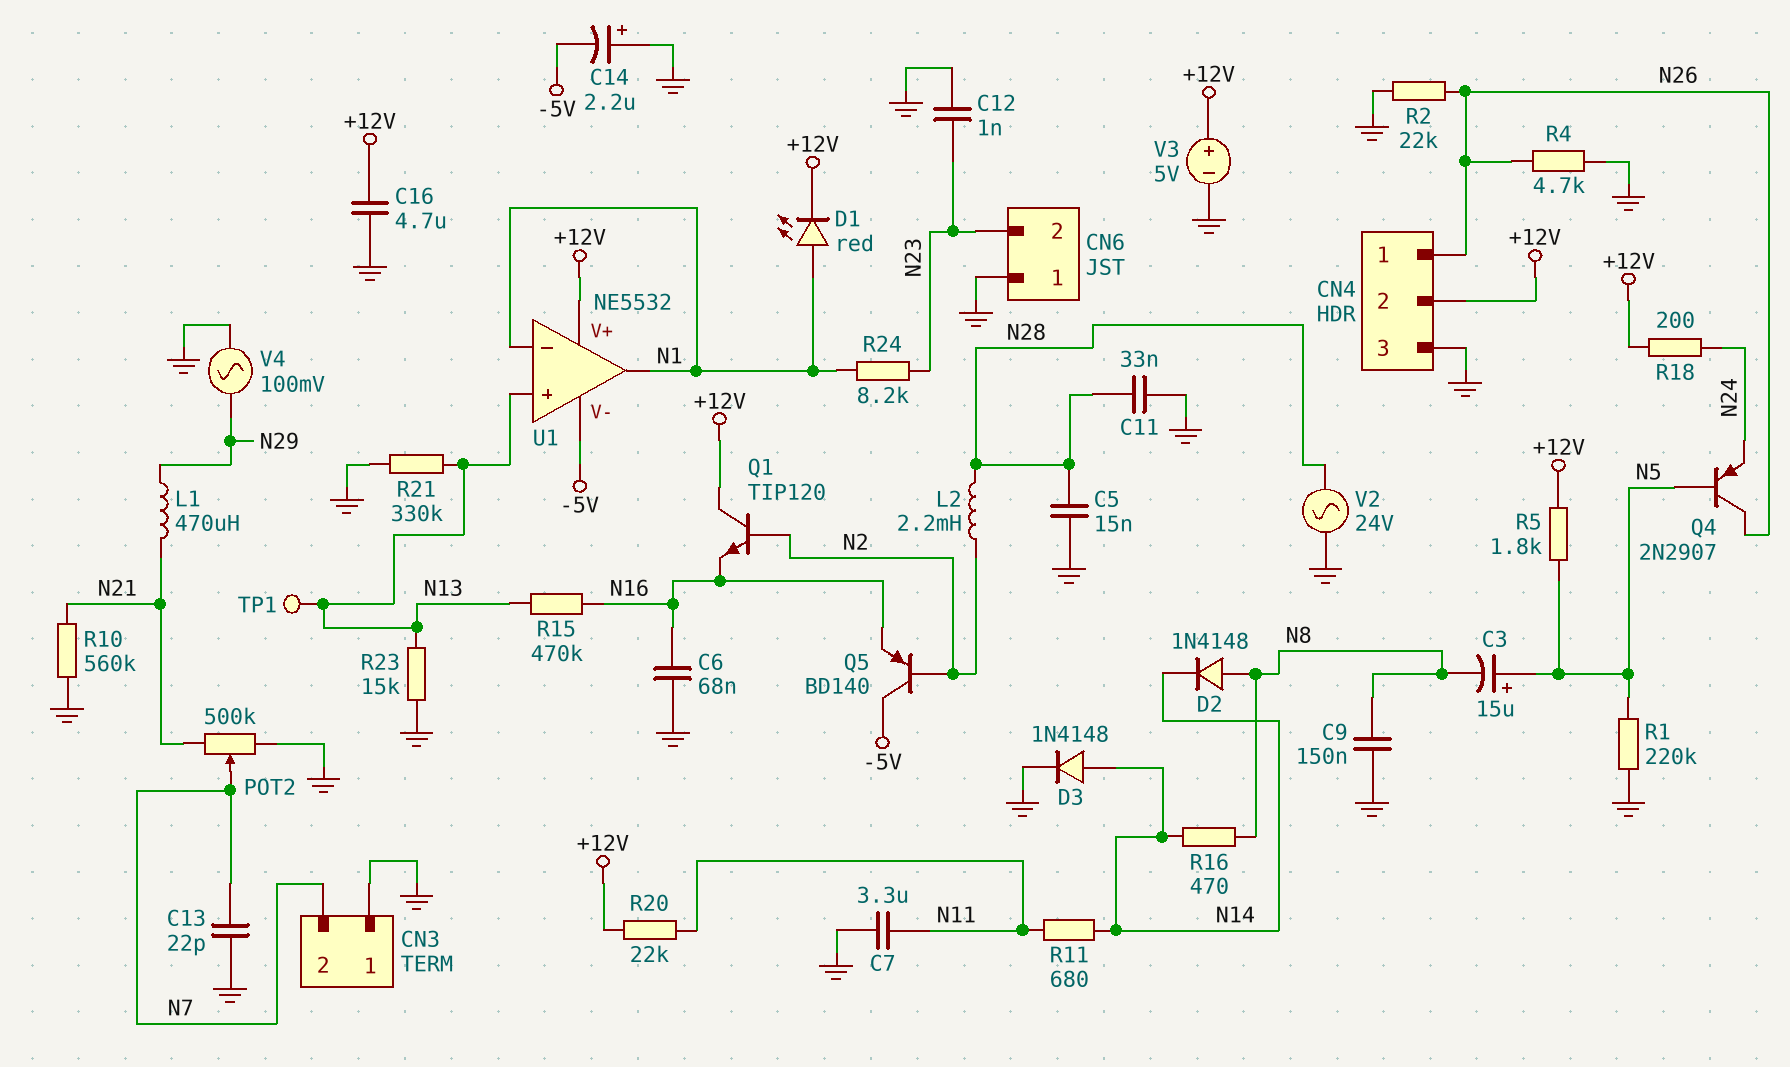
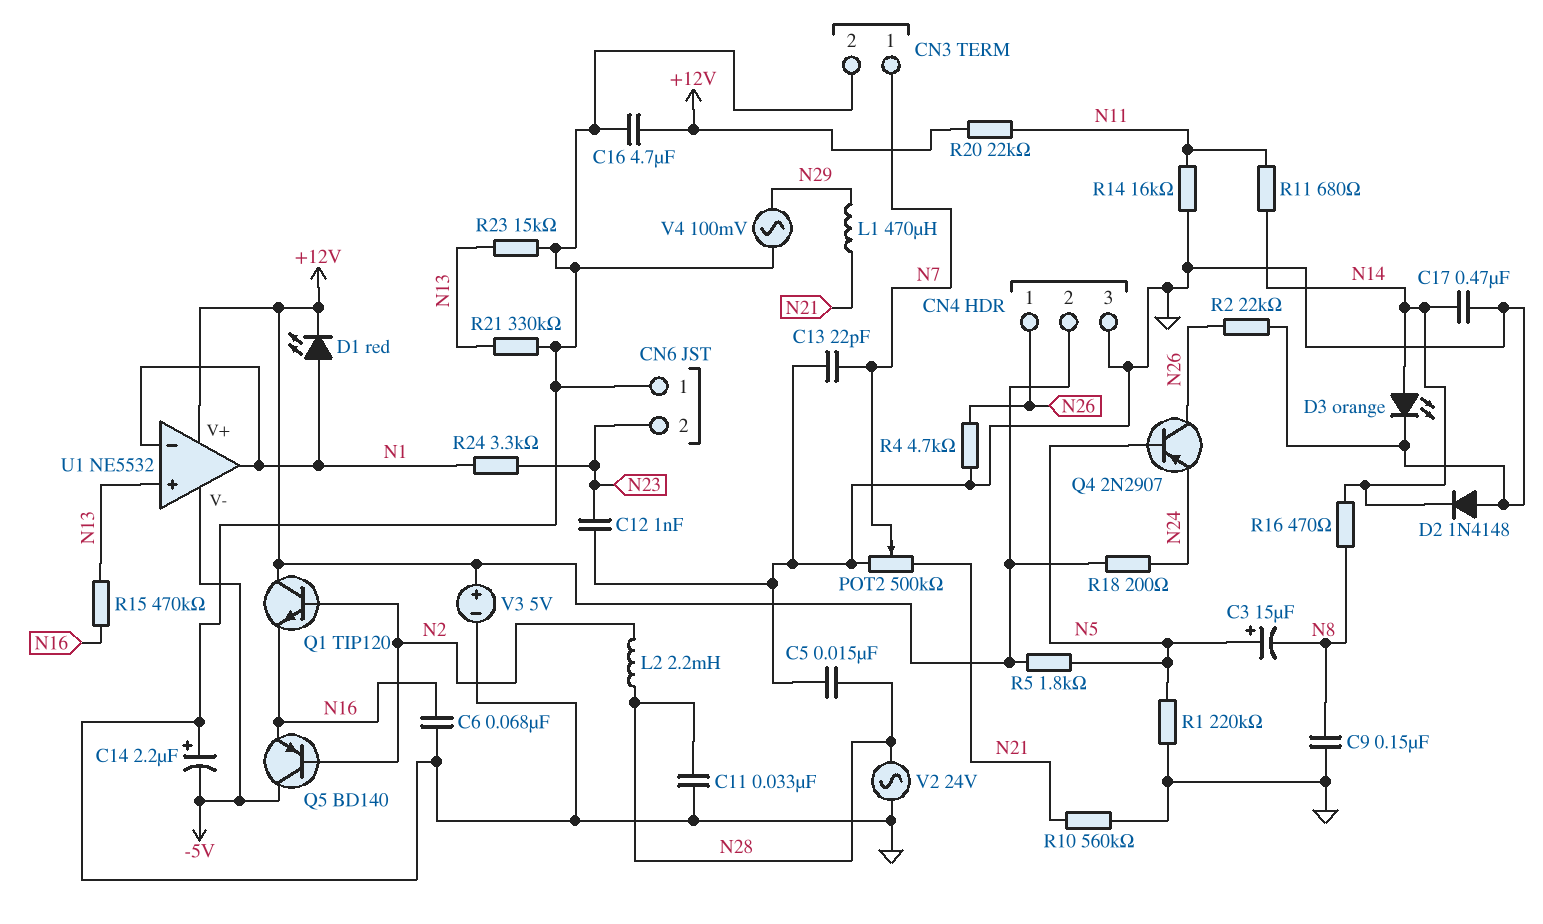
C7: 3.3uF (GND, N11) -> none
C17: none -> 470nF (GND, N14)
CN3 pin 1: GND -> N7
CN3 pin 2: N7 -> GND
D2: diode 1N4148 (A N8, K N14) -> diode 1N4148 (A GND, K N14)
D3: diode 1N4148 (A N14, K GND) -> LED orange (A N14, K GND)
R14: none -> 16k (GND, N11)
R24: 8.2k (N1, N23) -> 3.3k (N1, N23)
TP1: test point (N13) -> none

